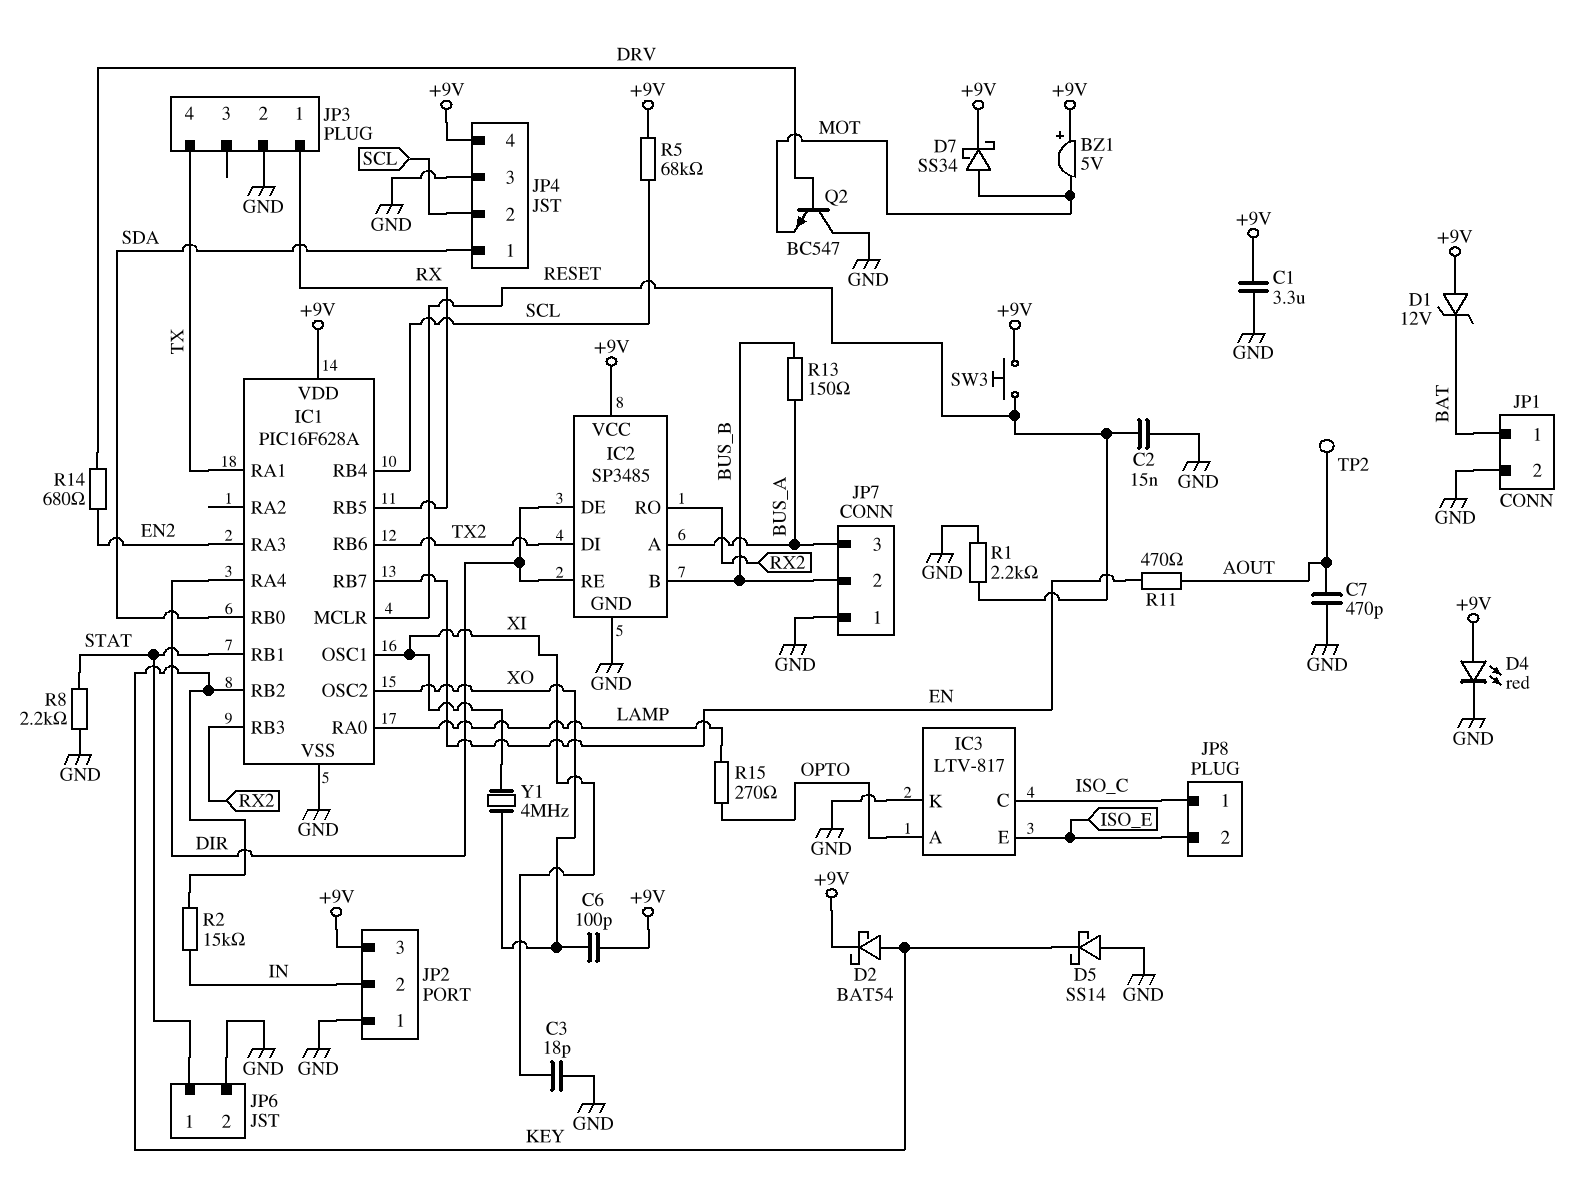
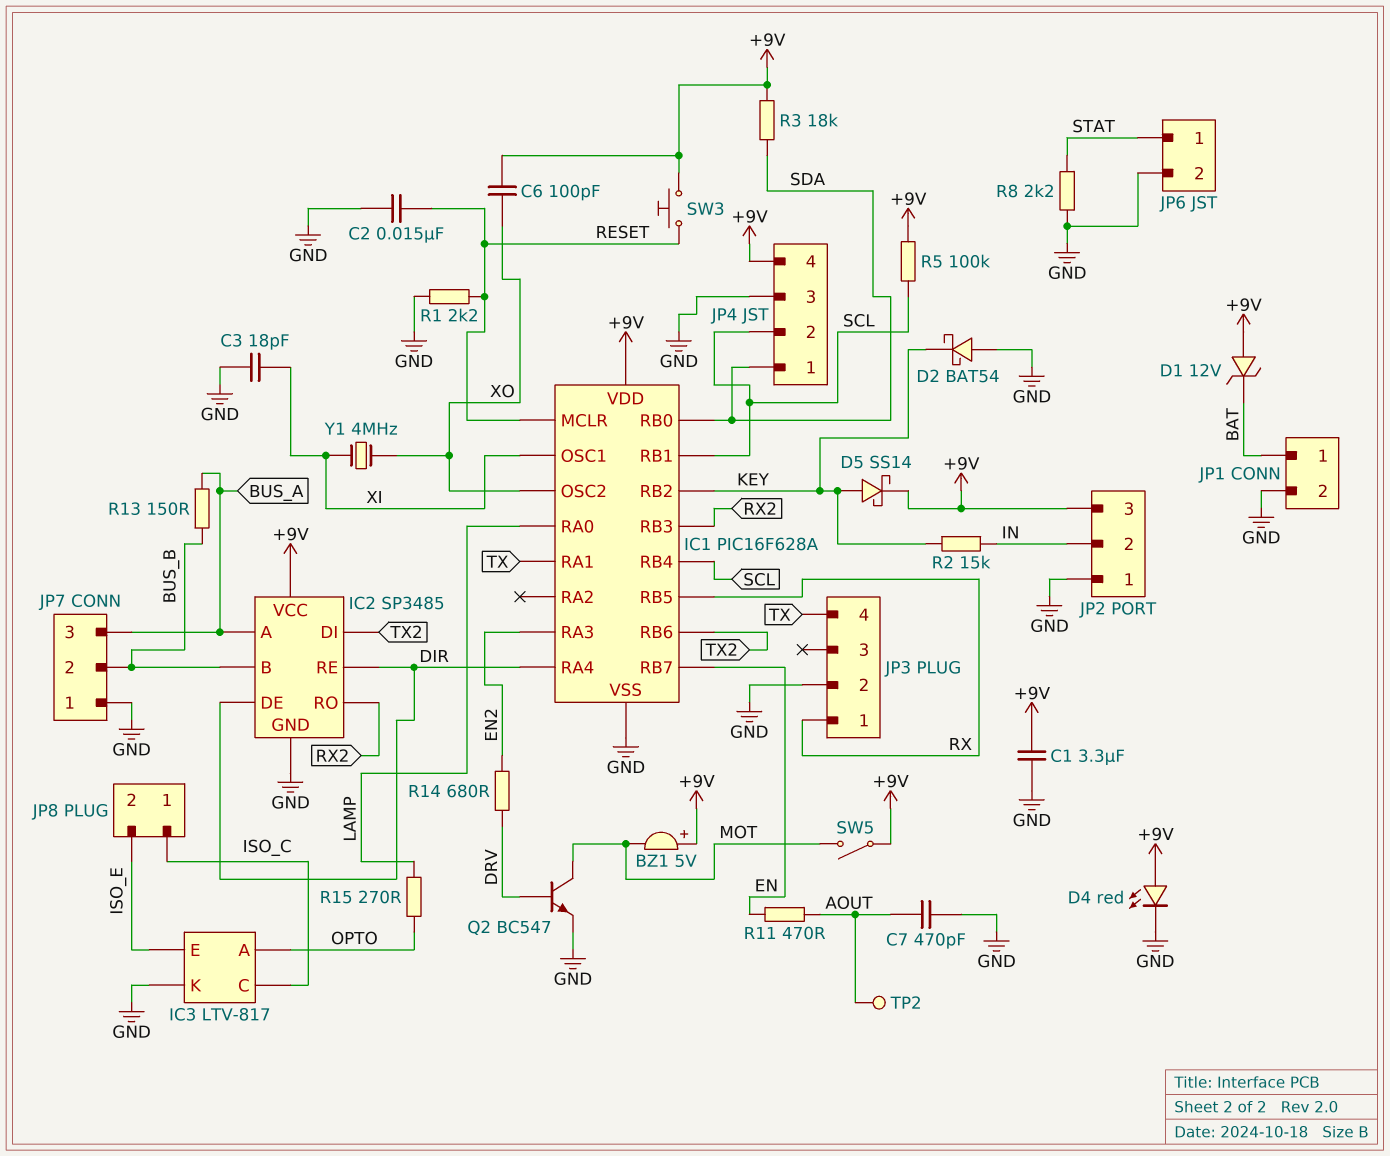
D2: schottky BAT54 (A KEY, K +9V) -> schottky BAT54 (A GND, K KEY)
D5: schottky SS14 (A GND, K KEY) -> schottky SS14 (A KEY, K +9V)
D7: schottky SS34 (A MOT, K +9V) -> none
IC1 pin RB1: STAT -> SCL
Q2: NPN BC547 (B DRV, C GND, E MOT) -> NPN BC547 (B DRV, C MOT, E GND)
R3: none -> 18k (+9V, SDA)
R5: 68k (+9V, SCL) -> 100k (+9V, SCL)
SW5: none -> switch (+9V, MOT)

